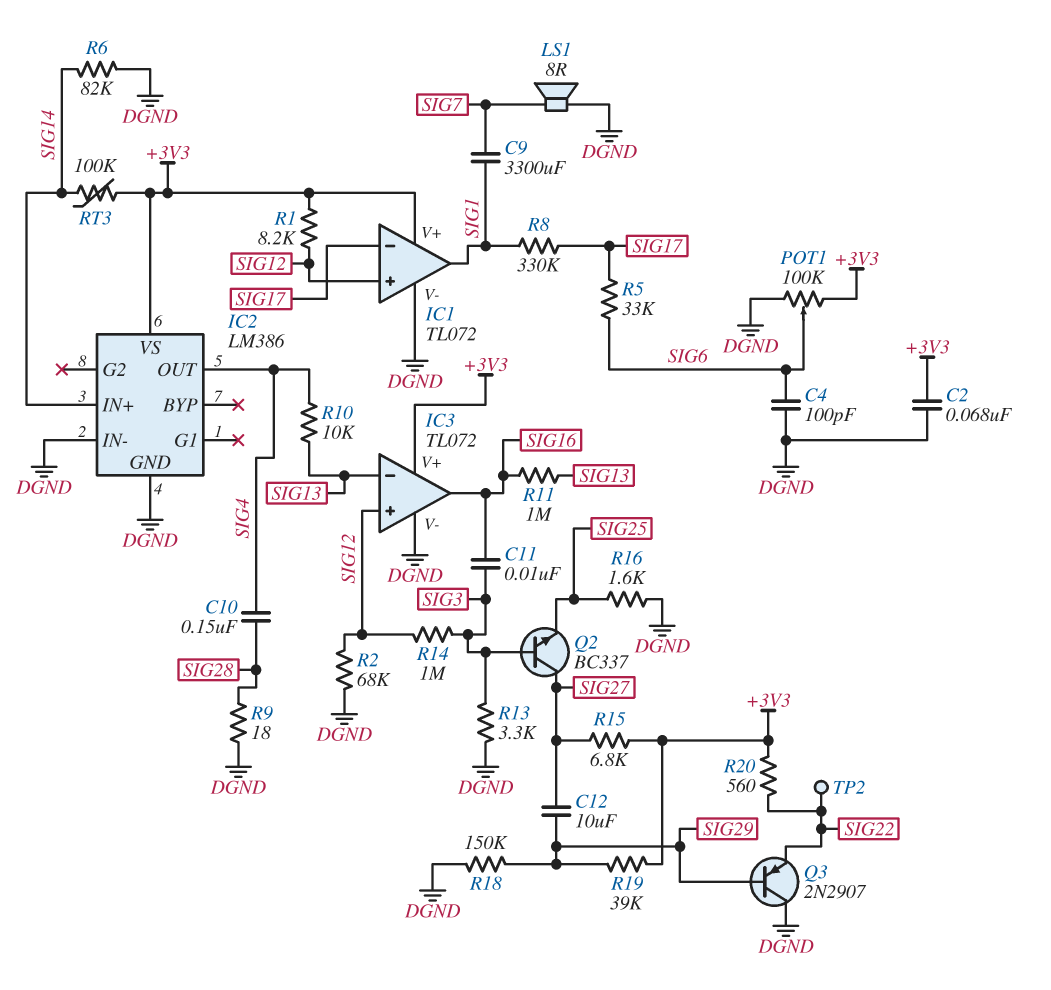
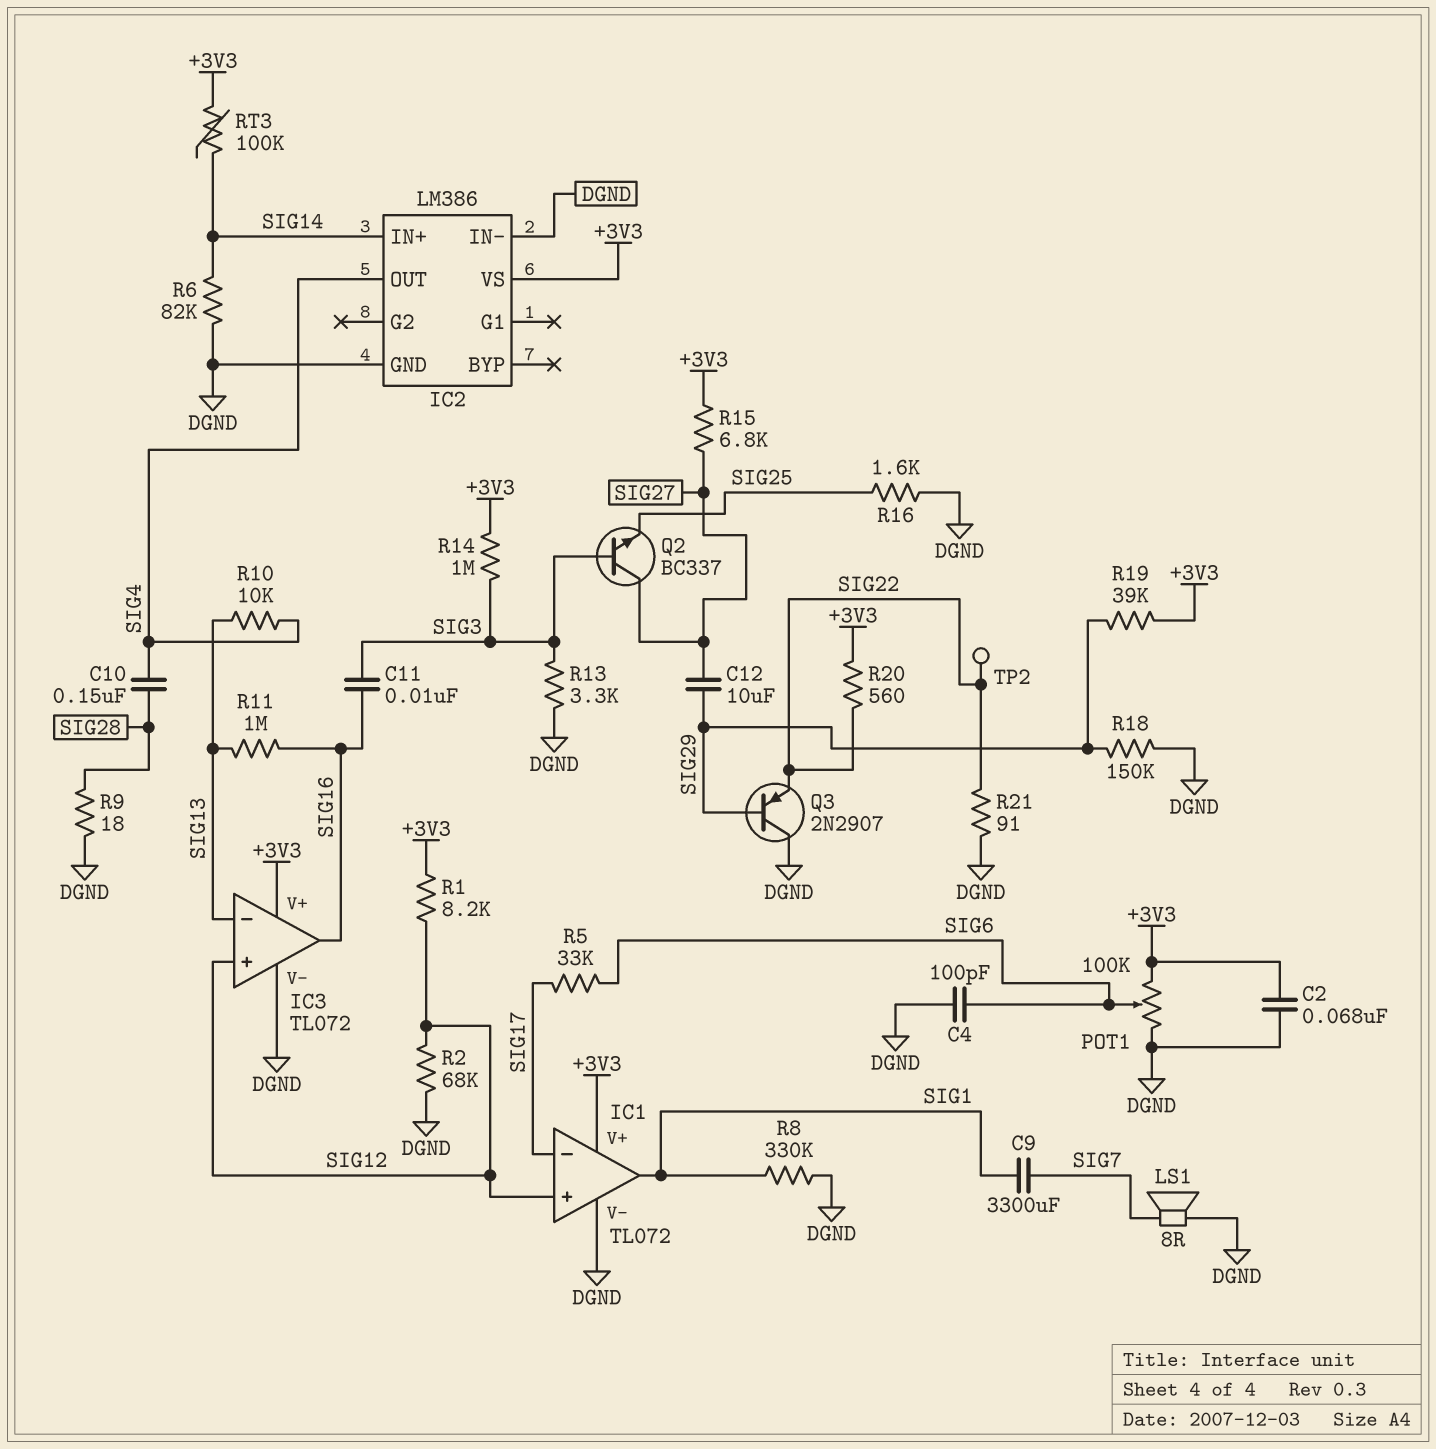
R8: 330k (SIG1, SIG17) -> 330k (DGND, SIG1)
R14: 1M (SIG3, SIG12) -> 1M (+3V3, SIG3)
R21: none -> 91 (DGND, SIG22)

